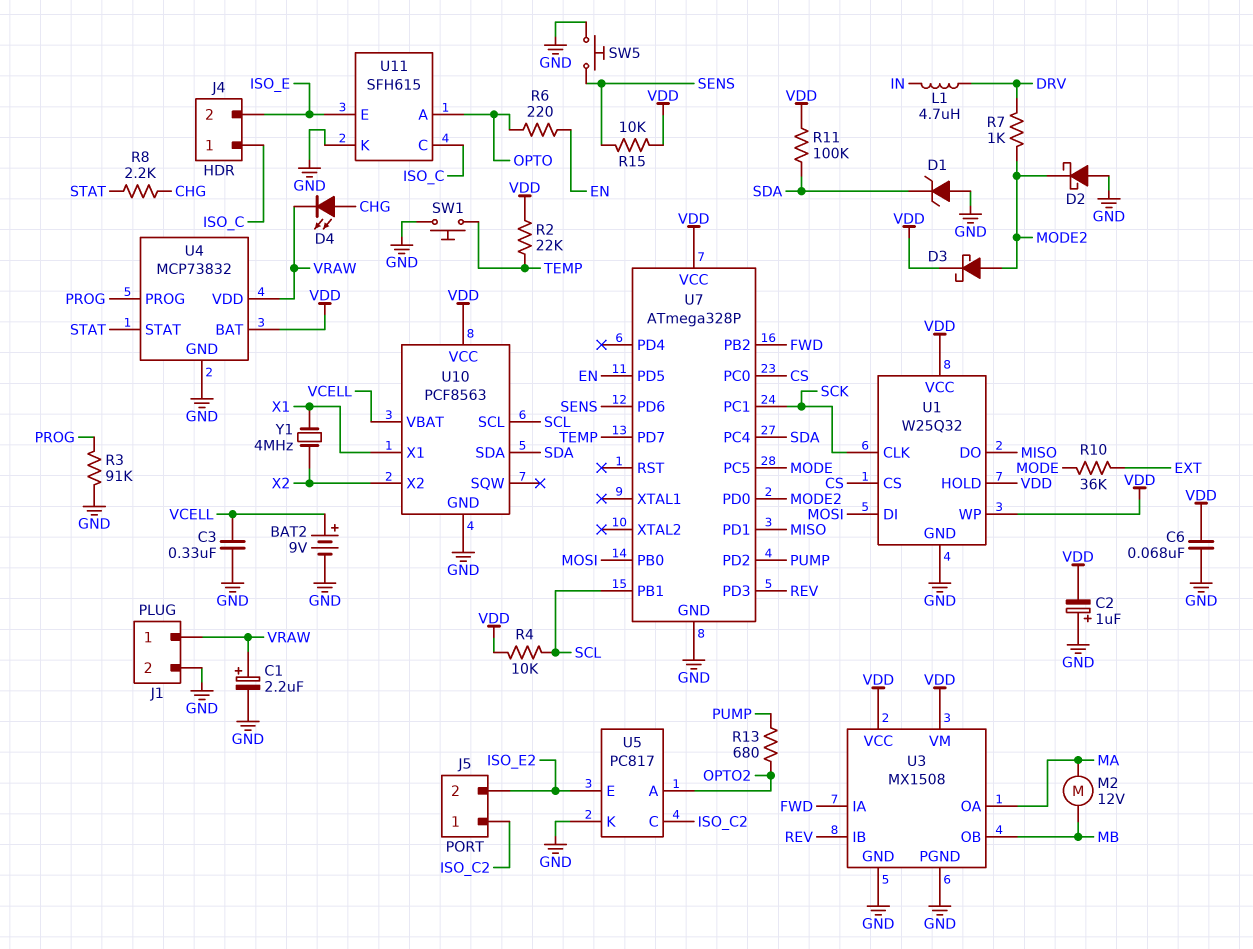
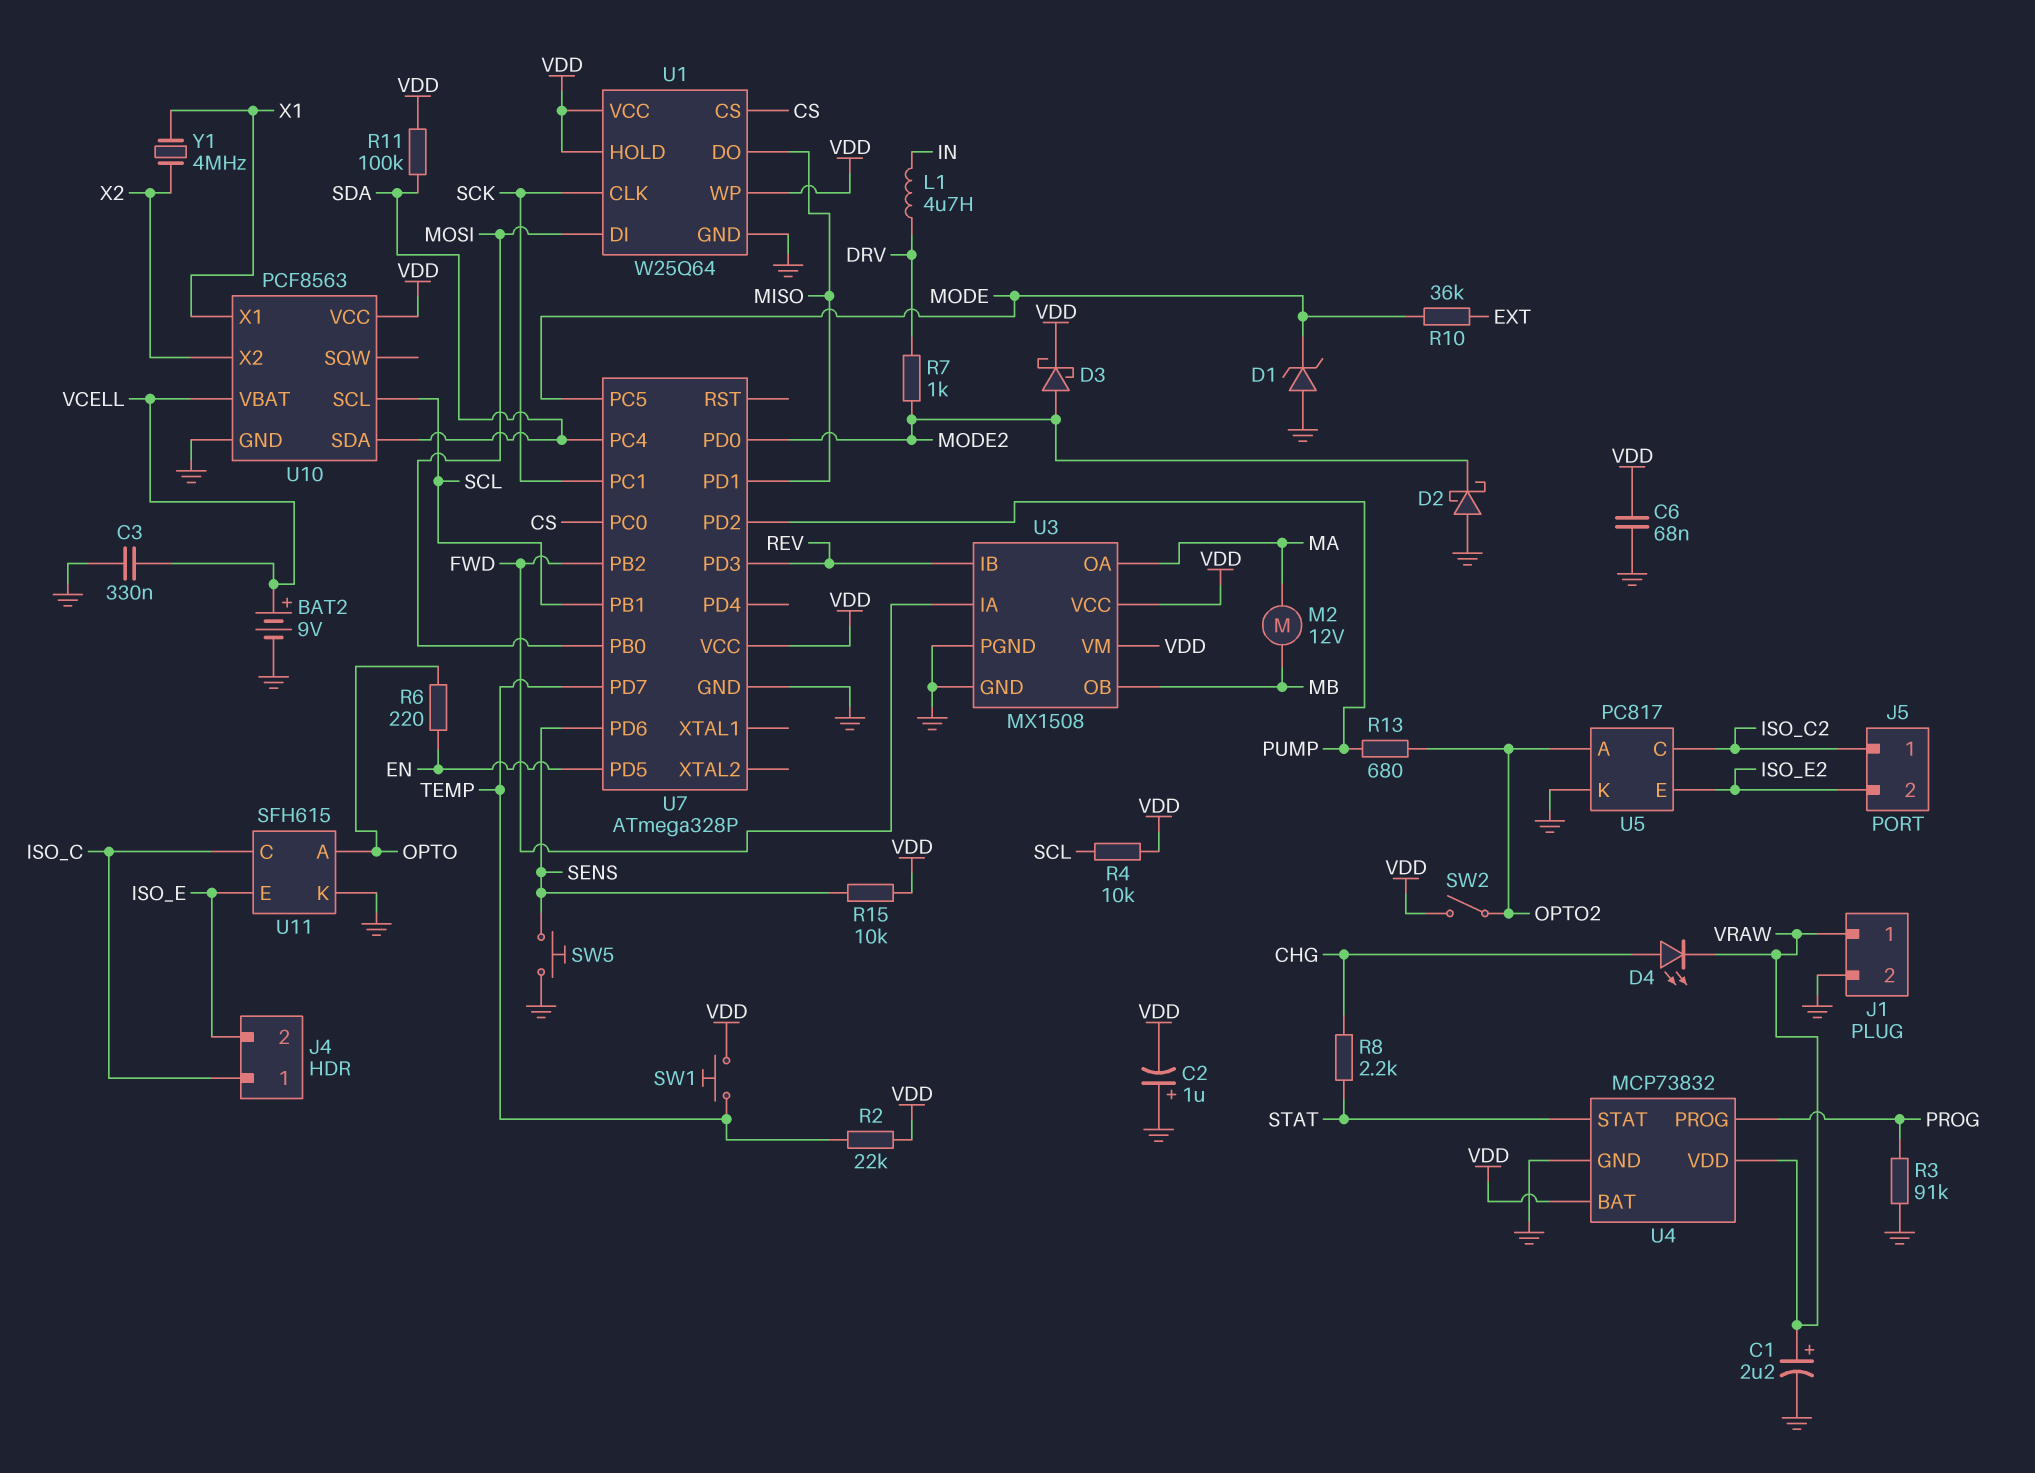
D1: zener (A GND, K SDA) -> zener (A GND, K MODE)
SW1: button (GND, TEMP) -> button (TEMP, VDD)
SW2: none -> switch (OPTO2, VDD)
U1: W25Q32 -> W25Q64

